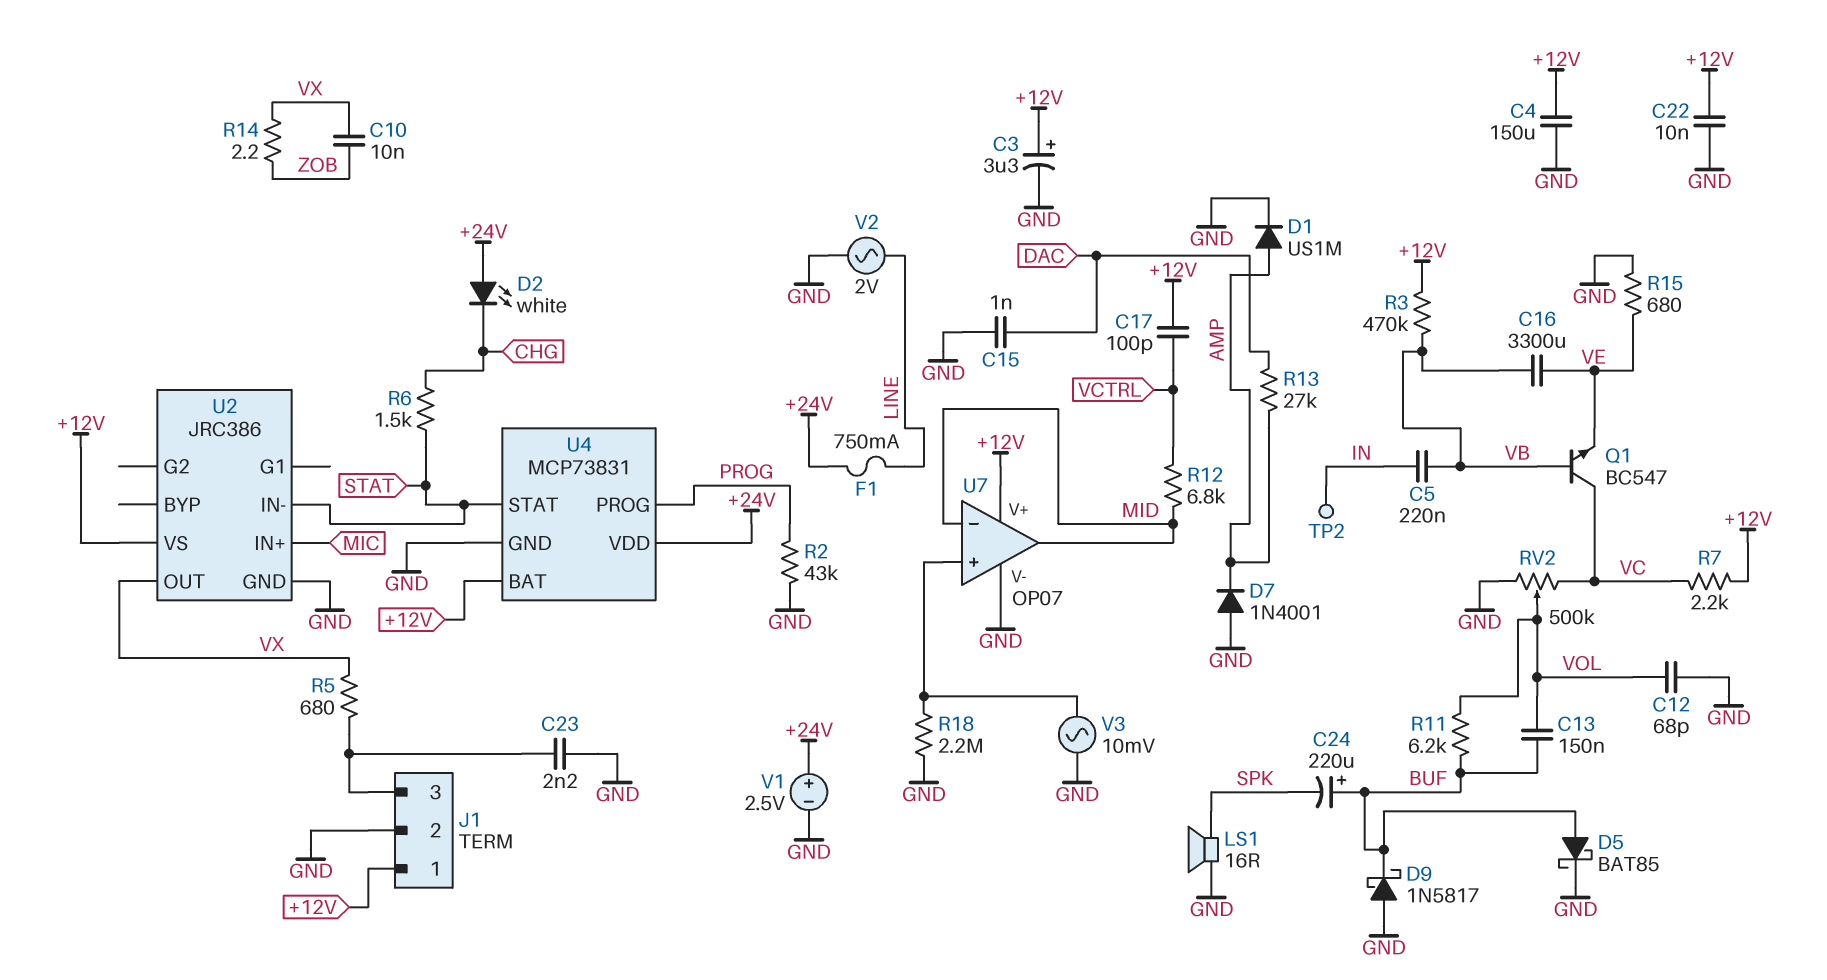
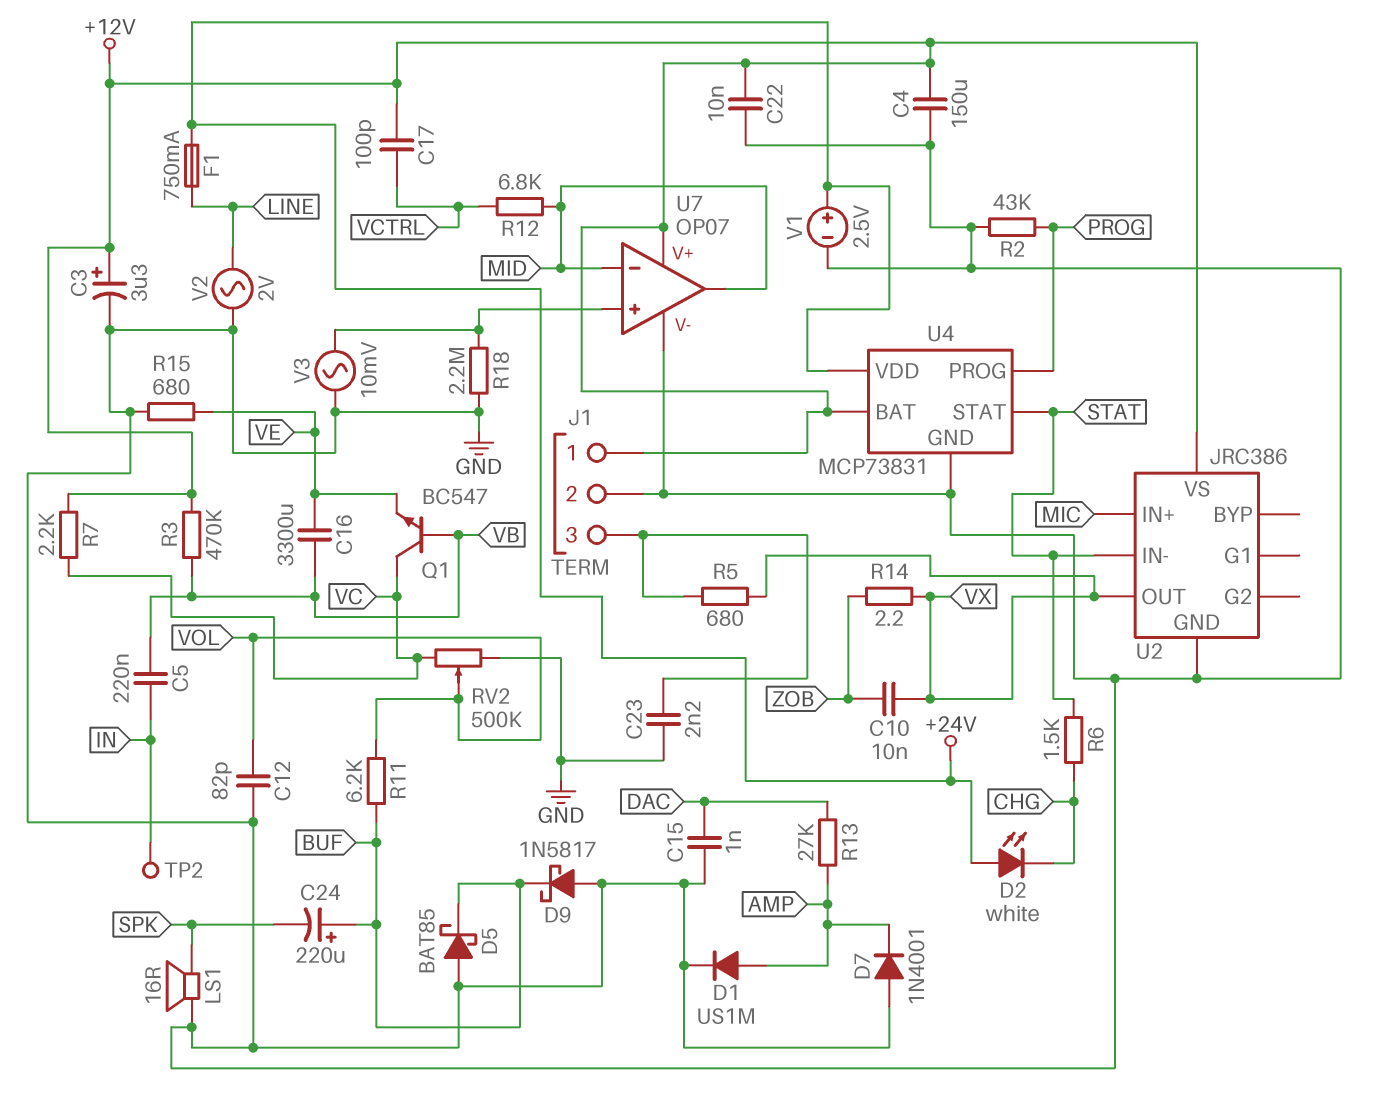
C12: 68pF (GND, VOL) -> 82pF (GND, VOL)
C13: 150nF (BUF, VOL) -> none
D5: schottky BAT85 (A BUF, K GND) -> schottky BAT85 (A GND, K BUF)

